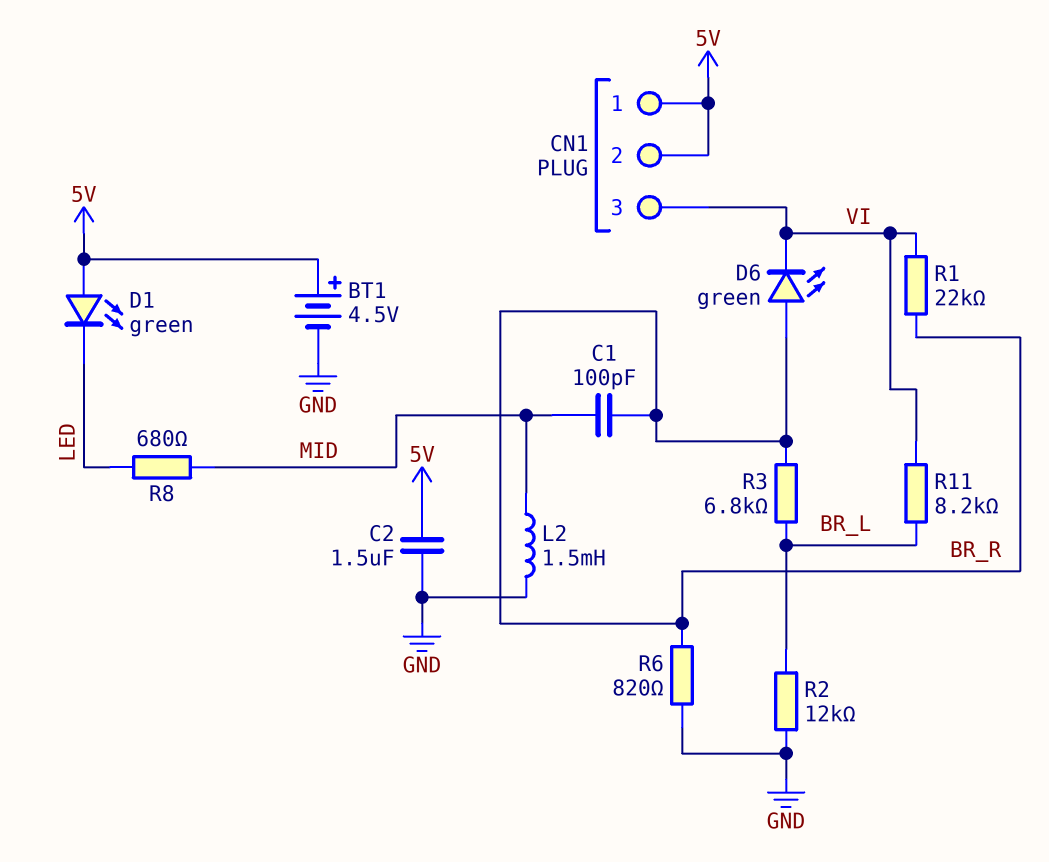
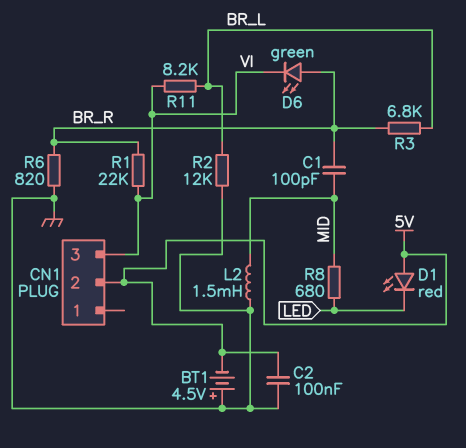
BT1: 4.5V (plus 5V, minus GND) -> 4.5V (plus GND, minus 5V)
C2: 1.5uF (5V, GND) -> 100nF (5V, GND)
CN1 pin 1: 5V -> none
D1: LED green (A 5V, K LED) -> LED red (A 5V, K LED)

